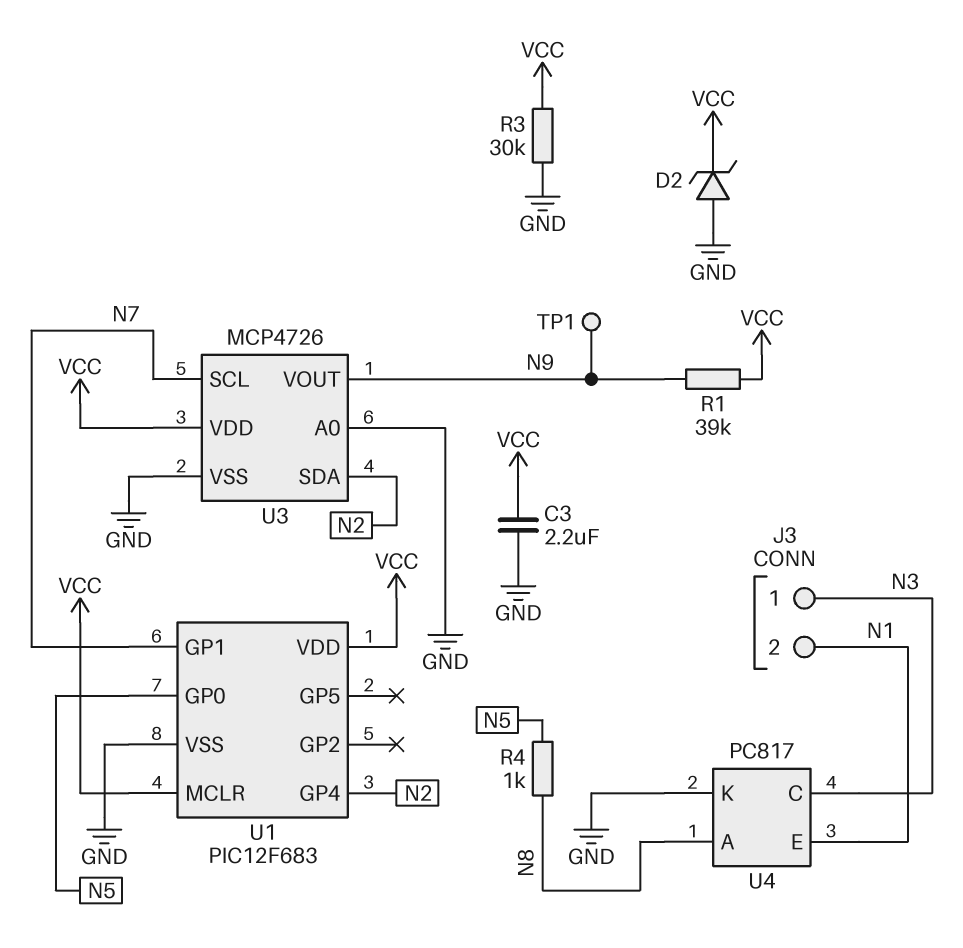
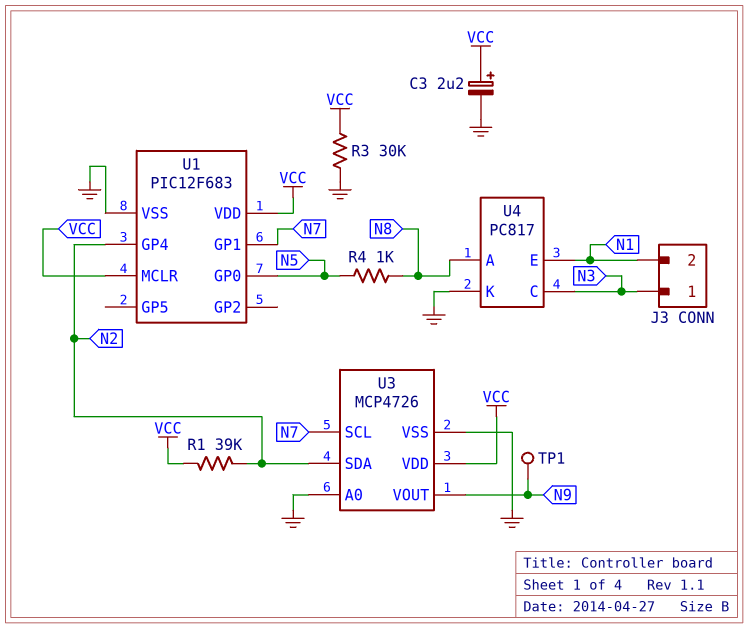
C3: 2.2uF (GND, VCC) -> 2.2uF (plus VCC, minus GND)
D2: zener (A GND, K VCC) -> none
R1: 39k (N9, VCC) -> 39k (N2, VCC)

